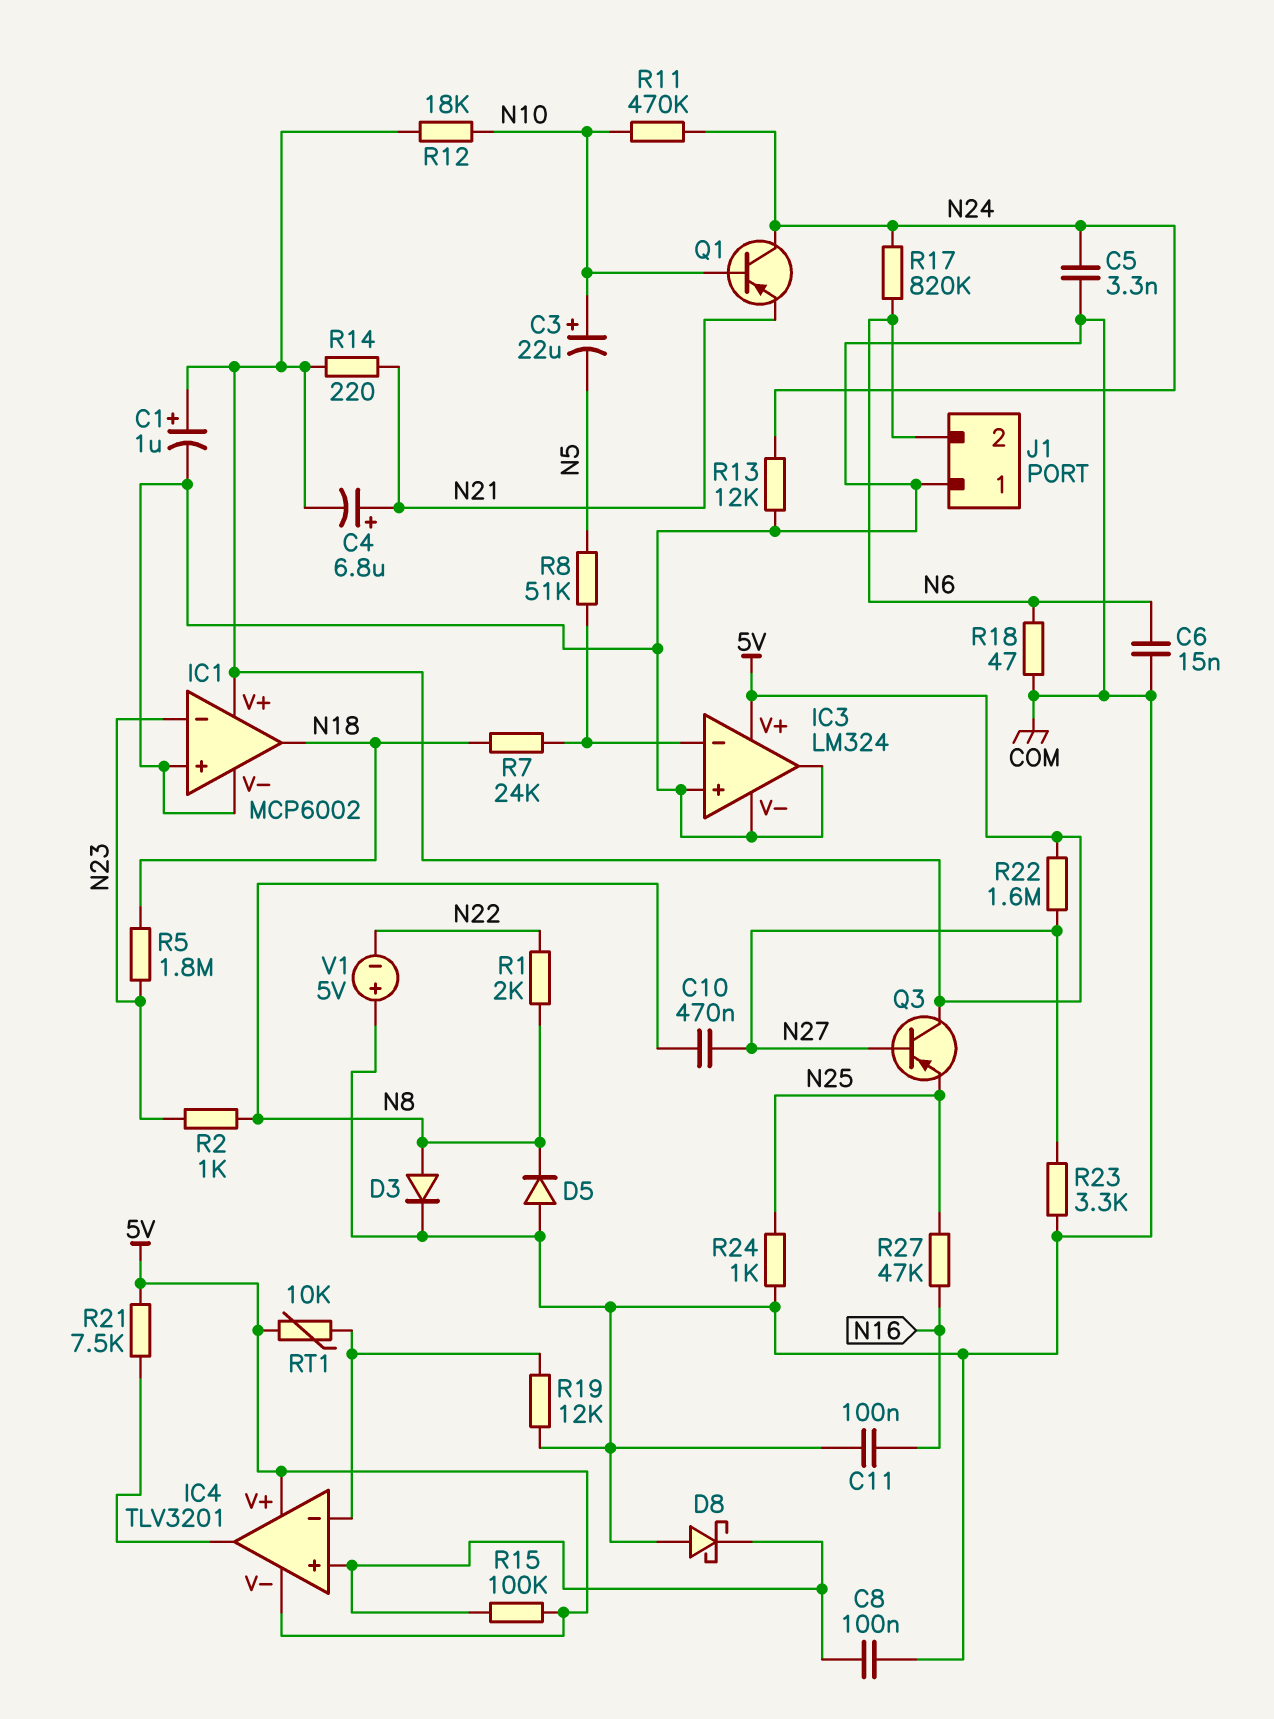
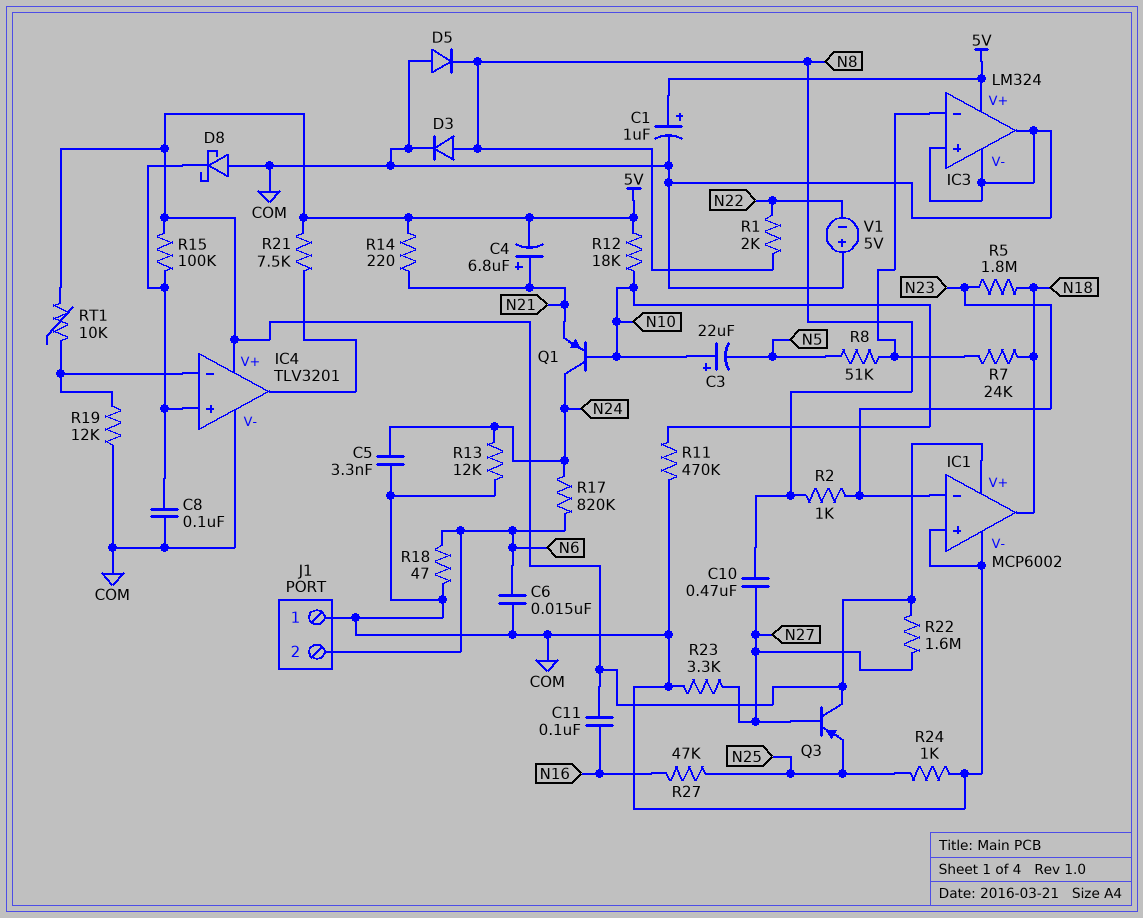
C11: 100nF (COM, N16) -> 100nF (5V, N16)
IC4 pin V-: 5V -> COM
R11: 470k (N10, N24) -> 470k (COM, N10)

